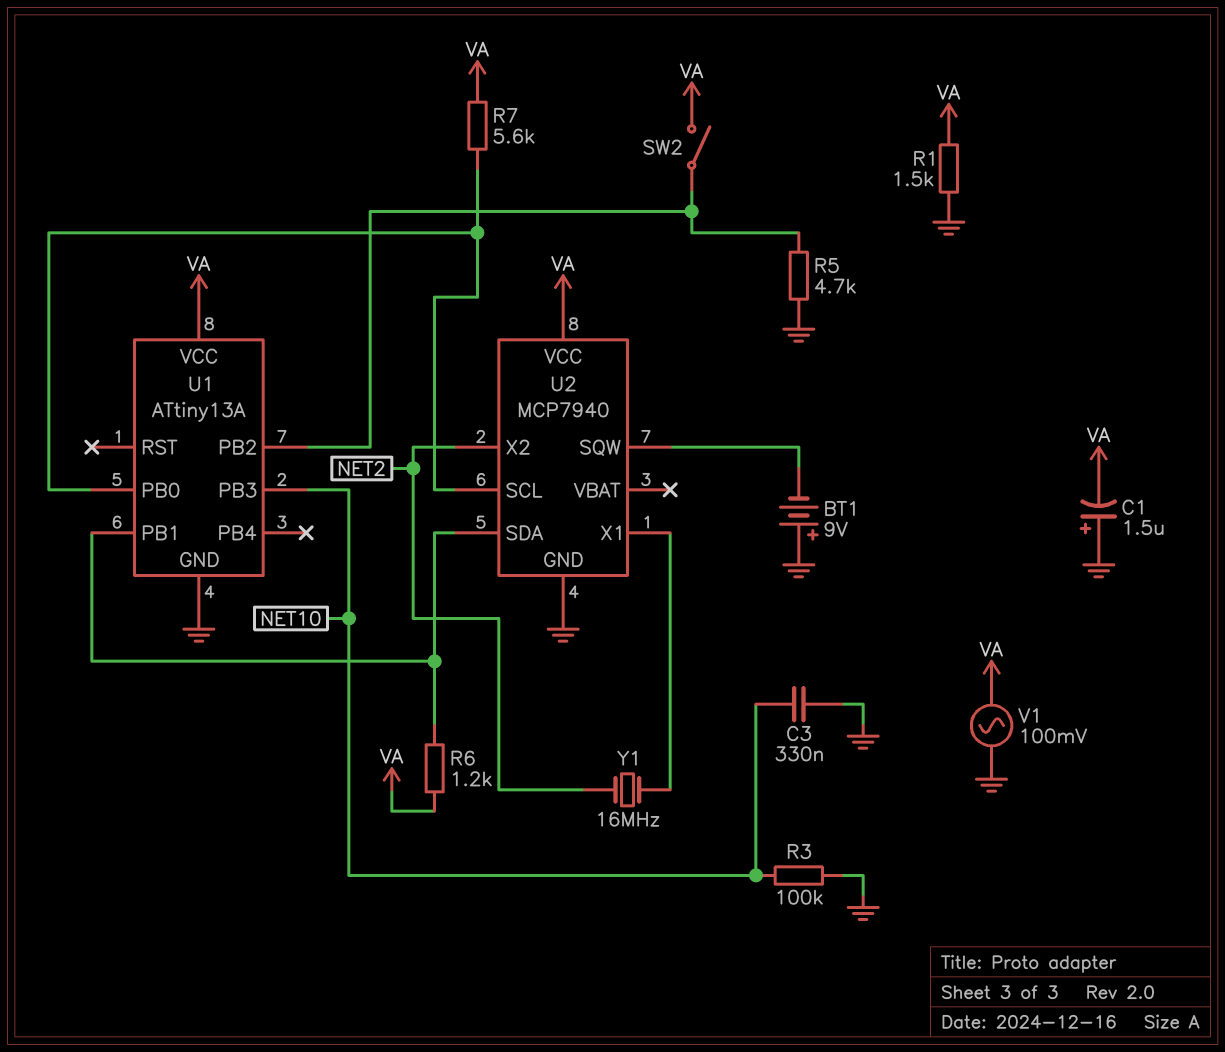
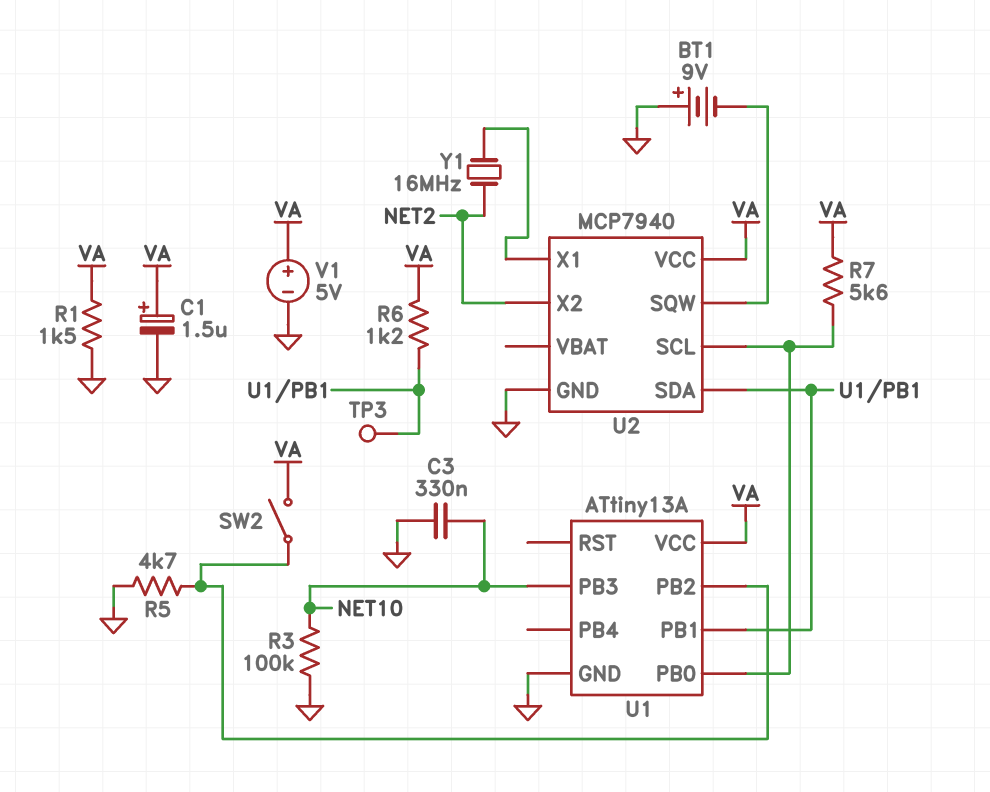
C1: 1.5uF (plus GND, minus VA) -> 1.5uF (plus VA, minus GND)
TP3: none -> test point (U1/PB1)
V1: AC 100mV (GND, VA) -> 5V (plus VA, minus GND)

